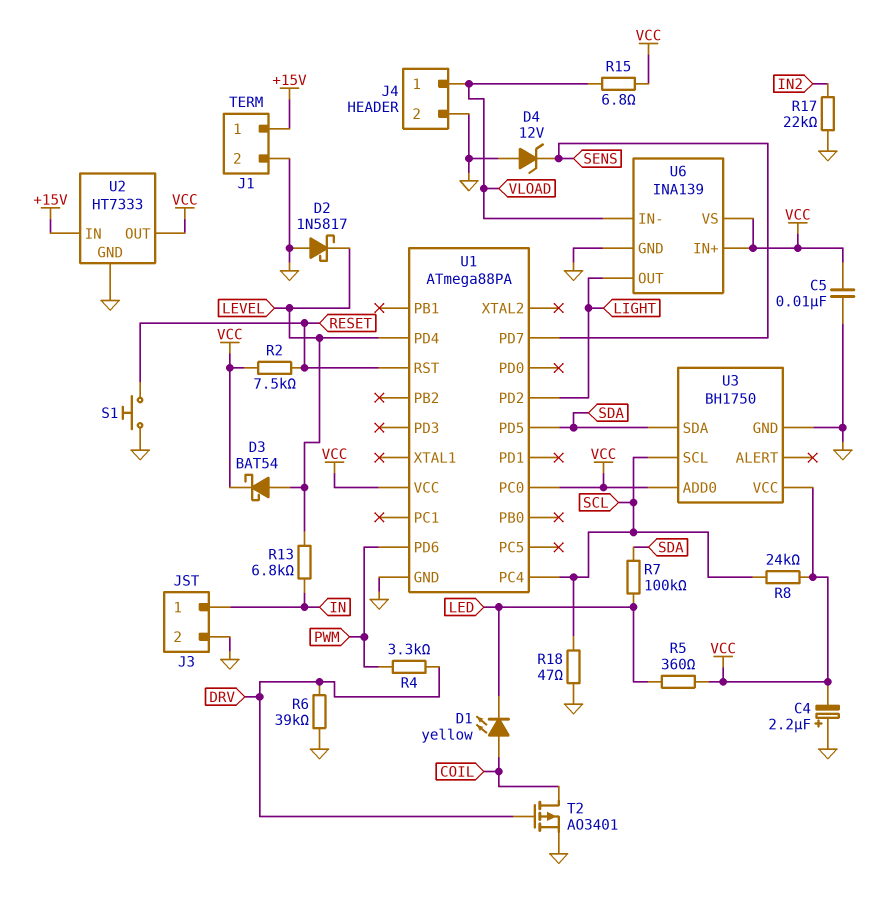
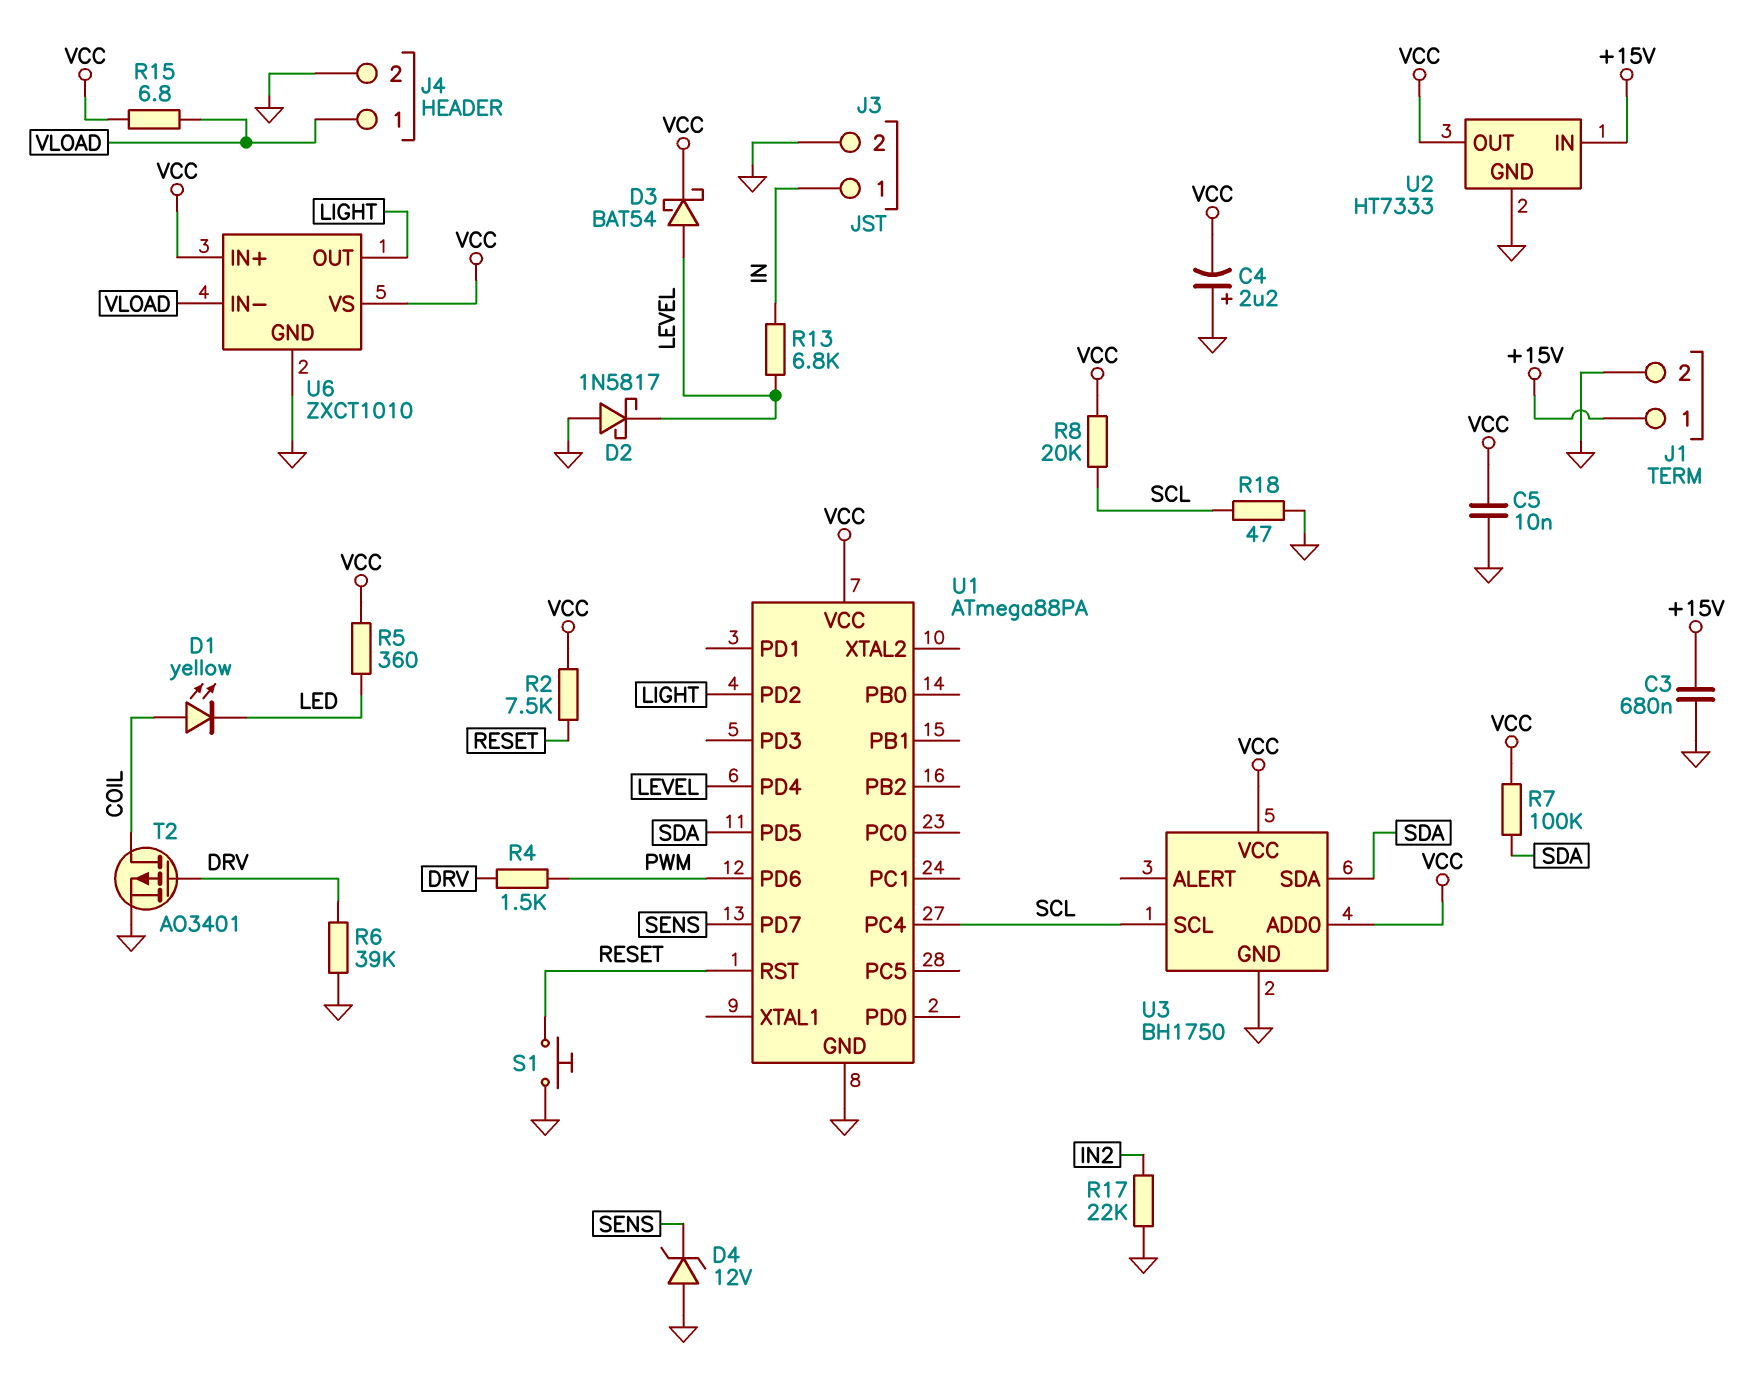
C3: none -> 680nF (+15V, GND)
R4: 3.3k (DRV, PWM) -> 1.5k (DRV, PWM)
R7: 100k (LED, SDA) -> 100k (SDA, VCC)
R8: 24k (SCL, VCC) -> 20k (SCL, VCC)
U1 pin PC0: VCC -> none
U6: INA139 -> ZXCT1010

